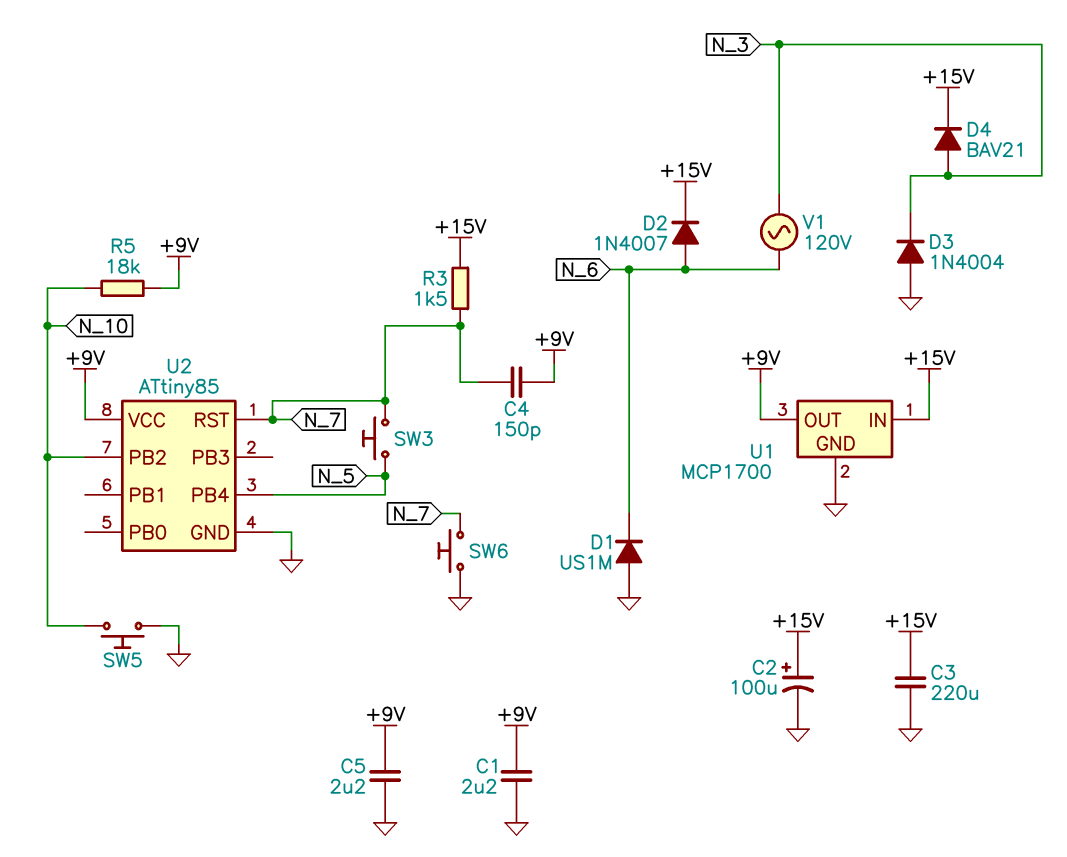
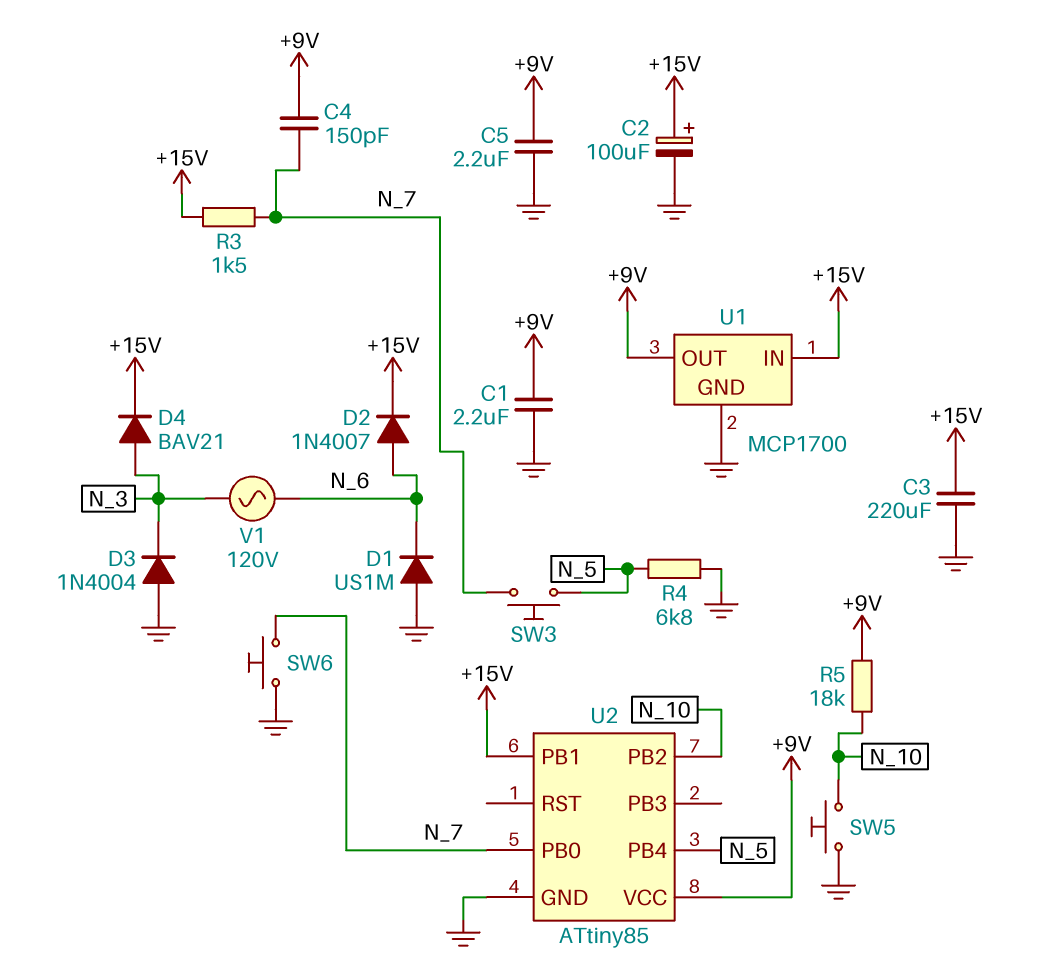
R4: none -> 6.8k (GND, N_5)
U2 pin PB0: none -> N_7
U2 pin PB1: none -> +15V
U2 pin RST: N_7 -> none

